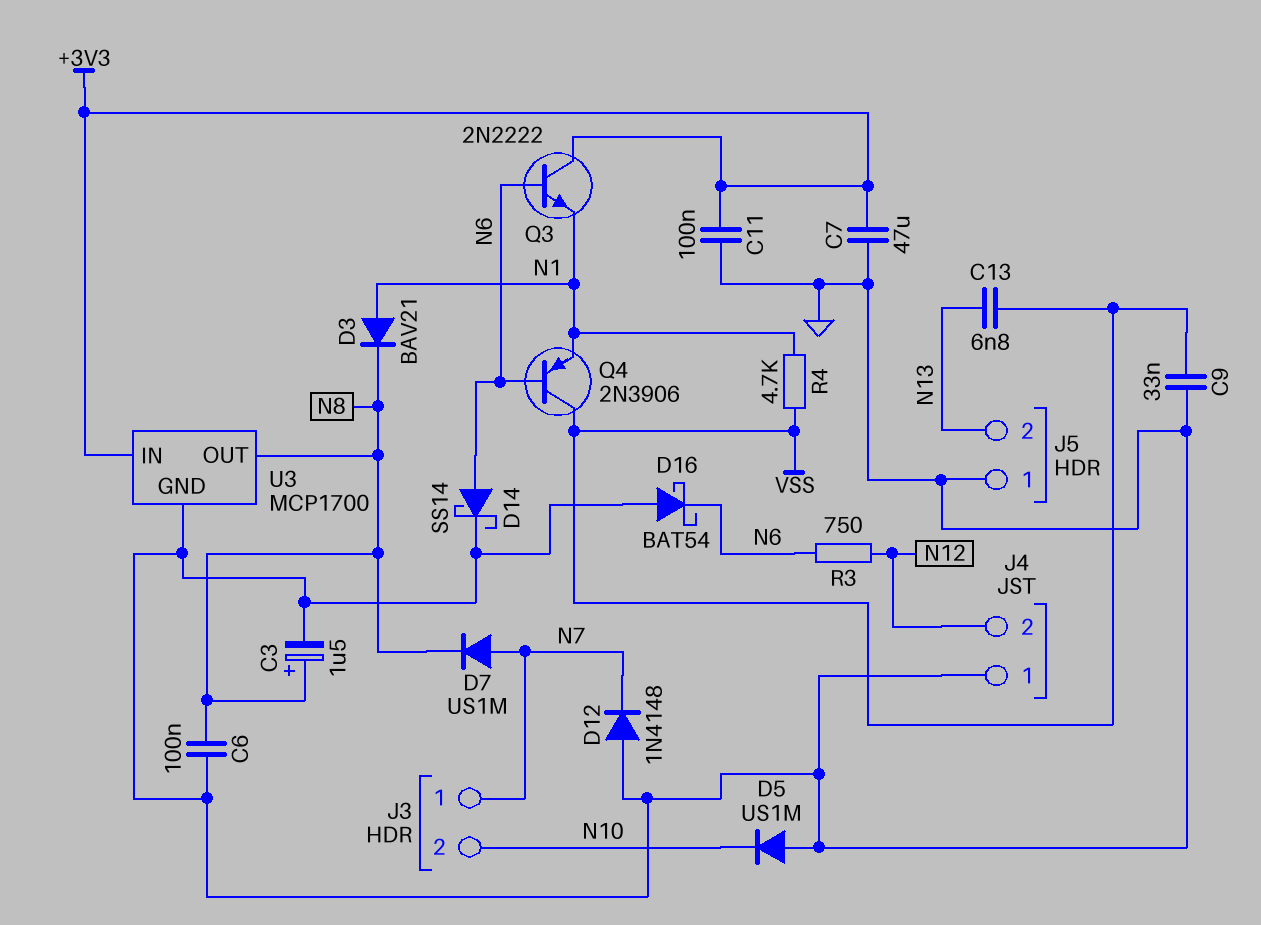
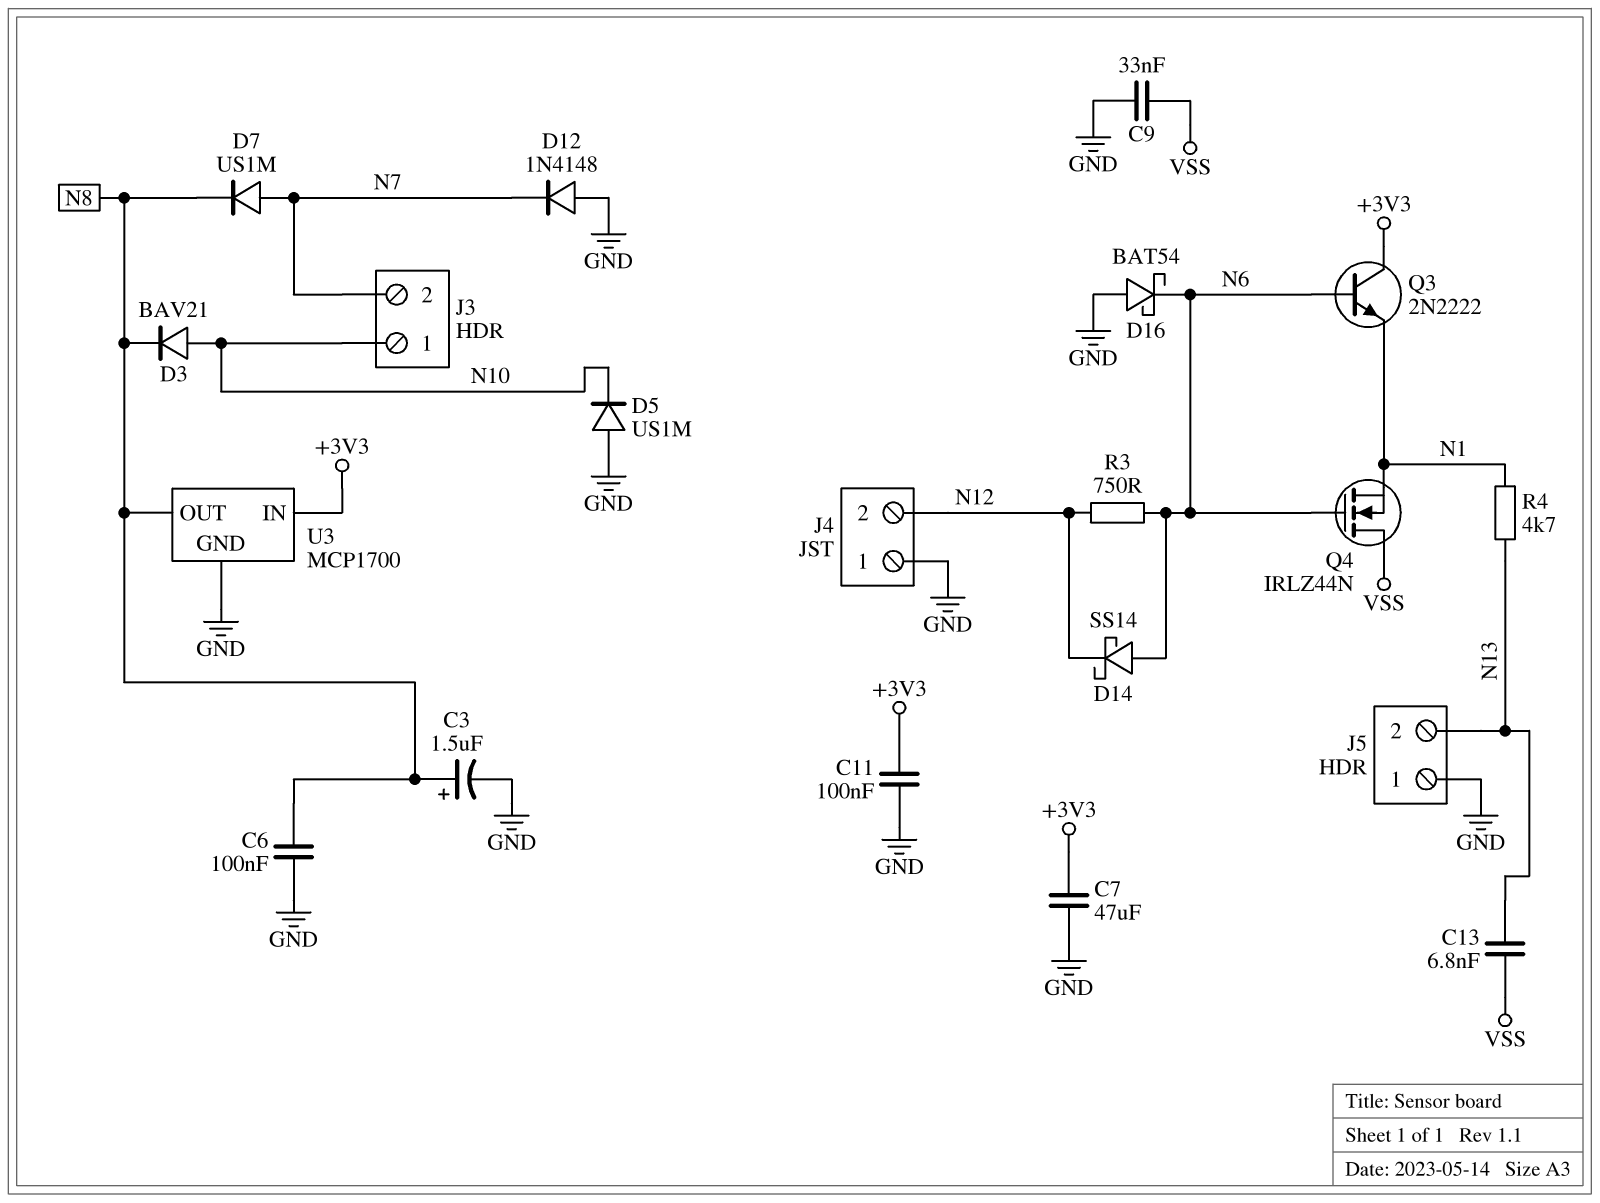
D3: diode BAV21 (A N1, K N8) -> diode BAV21 (A N10, K N8)
D14: schottky SS14 (A N6, K GND) -> schottky SS14 (A N6, K N12)
J3 pin 1: N7 -> N10
J3 pin 2: N10 -> N7
Q4: PNP 2N3906 (B N6, C VSS, E N1) -> NMOS IRLZ44N (G N6, D VSS, S N1)
R4: 4.7k (N1, VSS) -> 4.7k (N1, N13)

